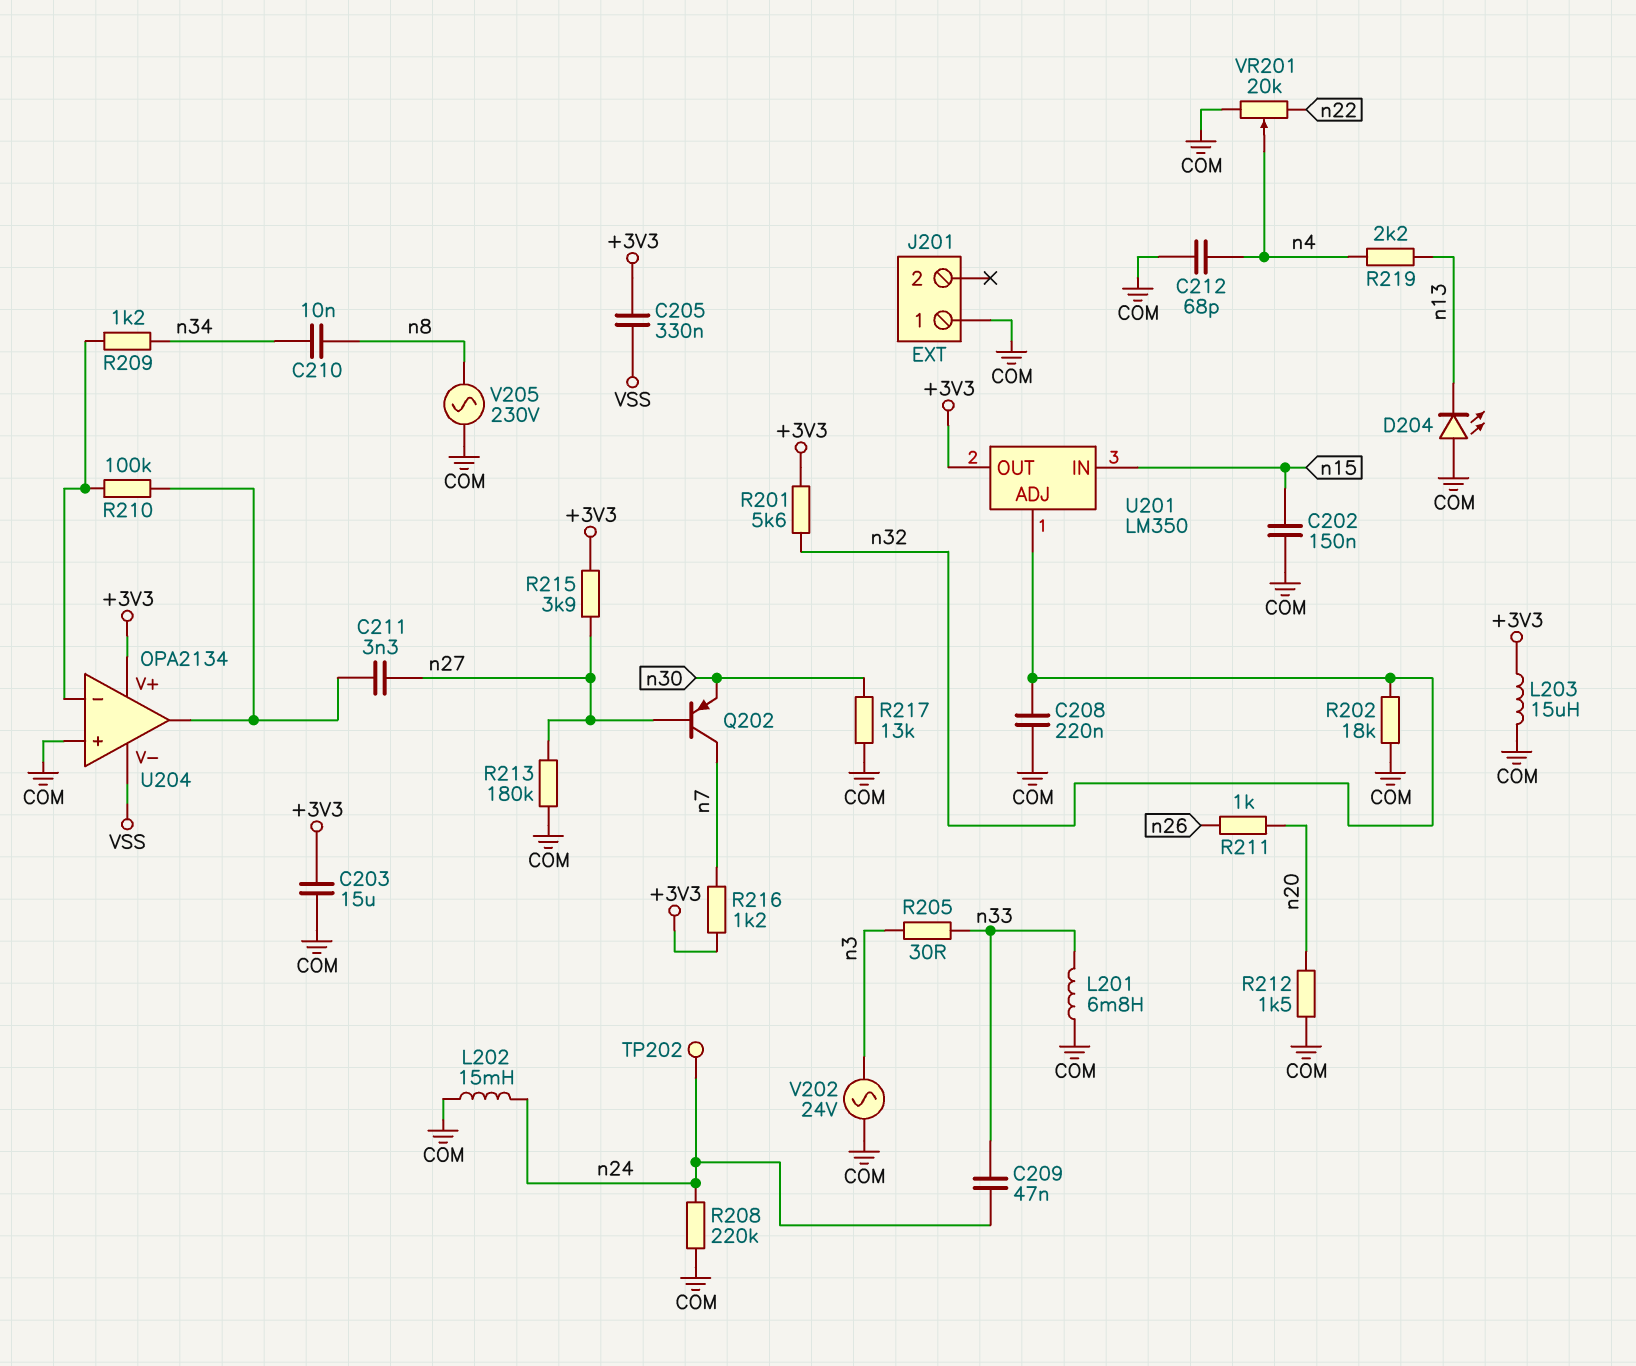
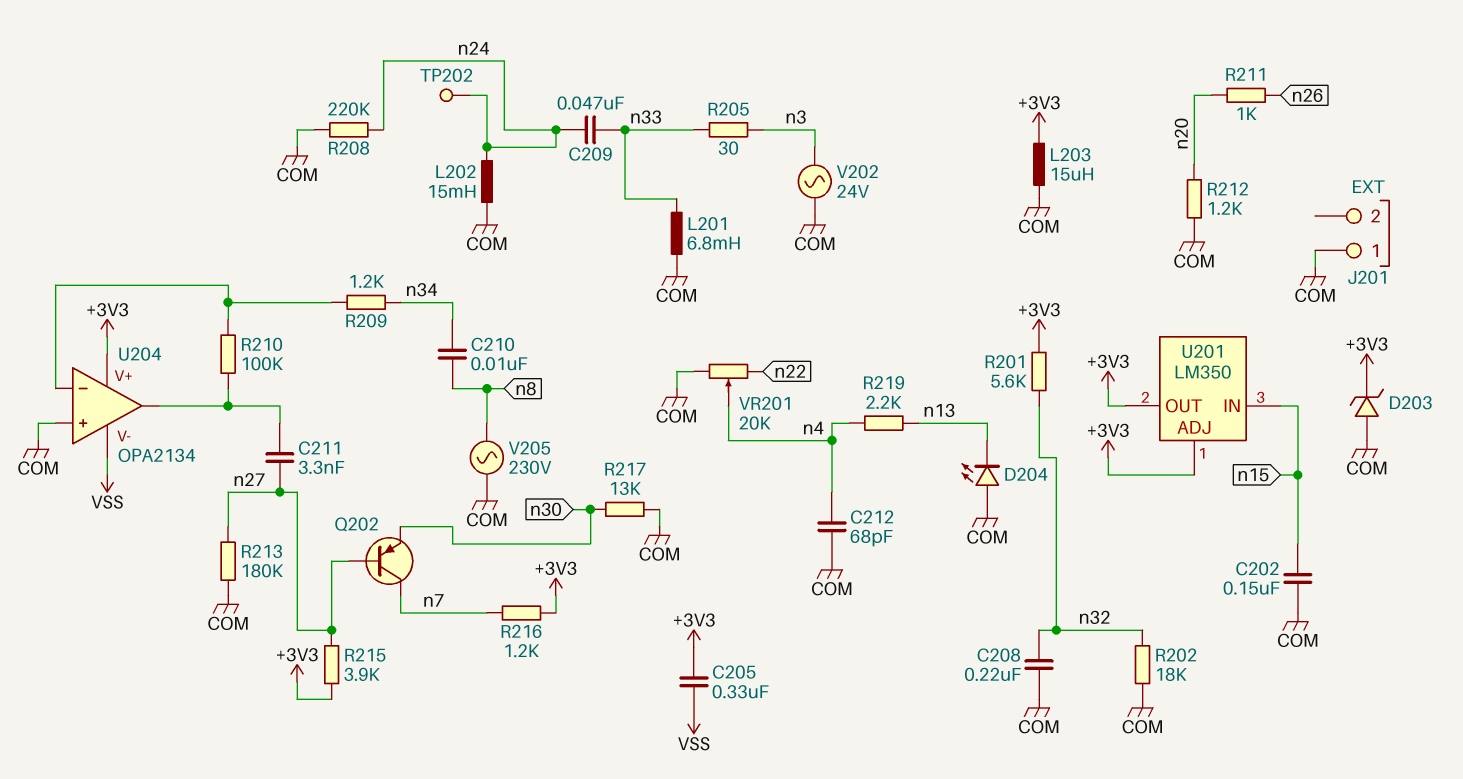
C203: 15uF (+3V3, COM) -> none
D203: none -> zener (A COM, K +3V3)
R212: 1.5k (COM, n20) -> 1.2k (COM, n20)
U201 pin ADJ: n32 -> +3V3

